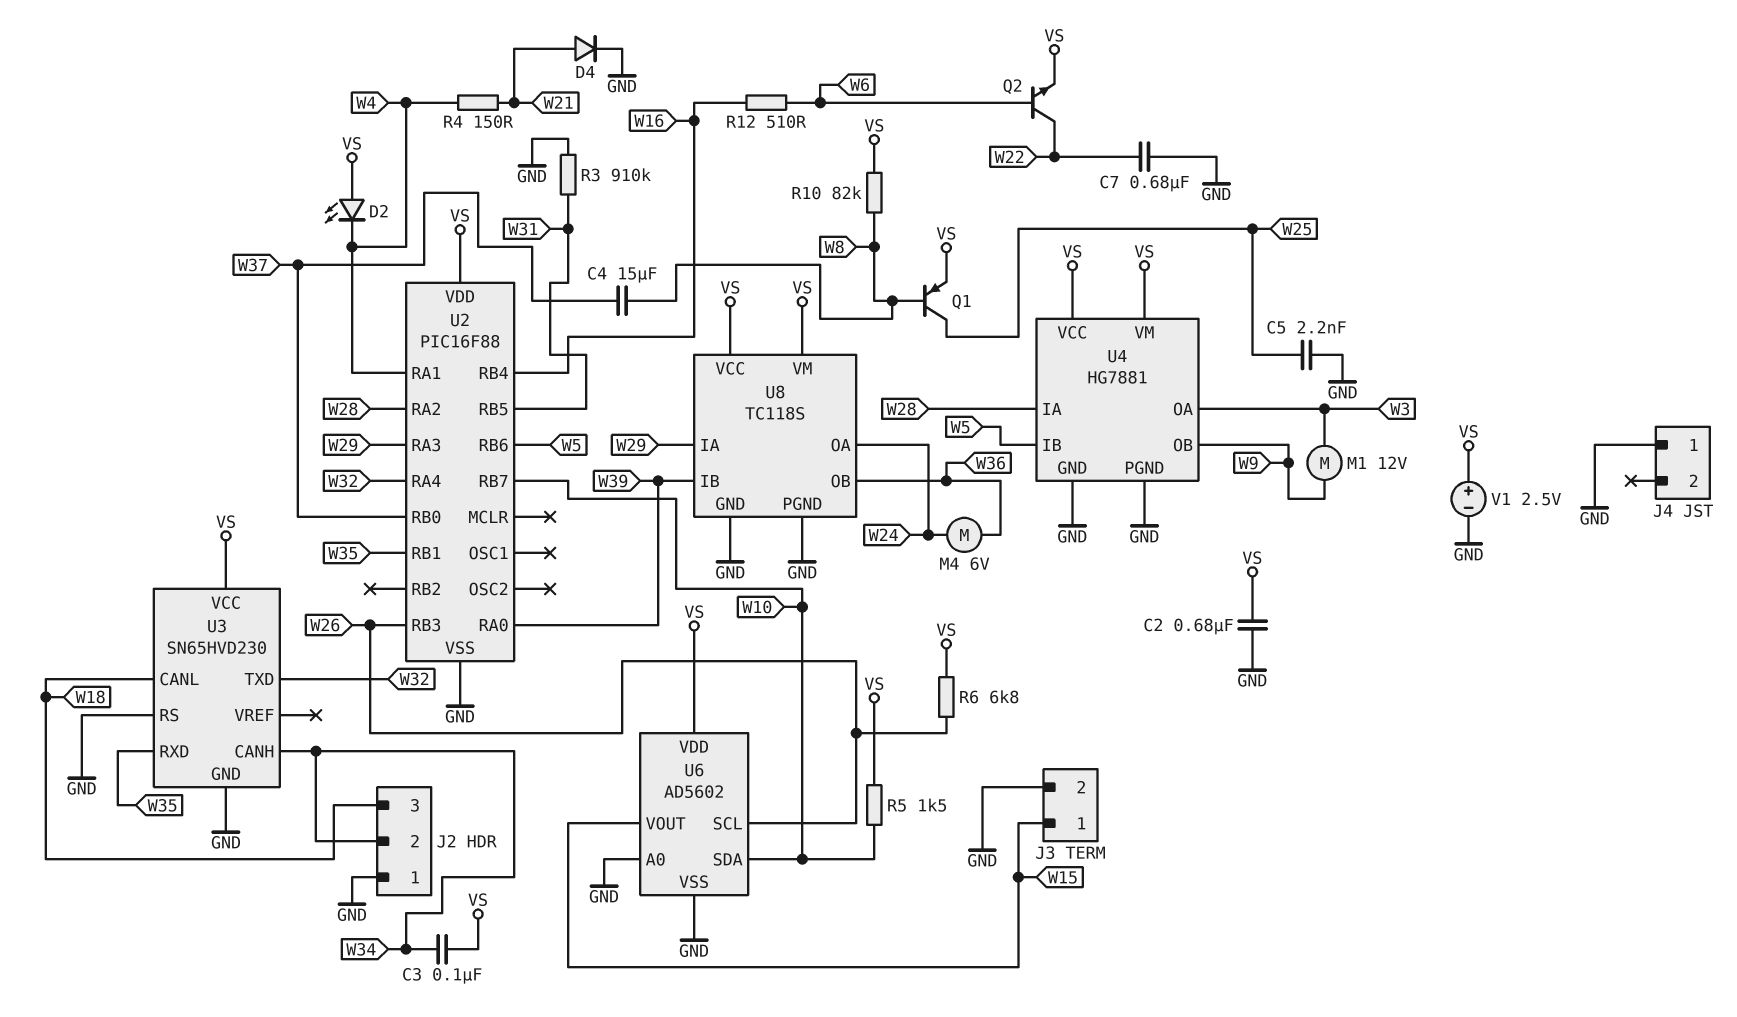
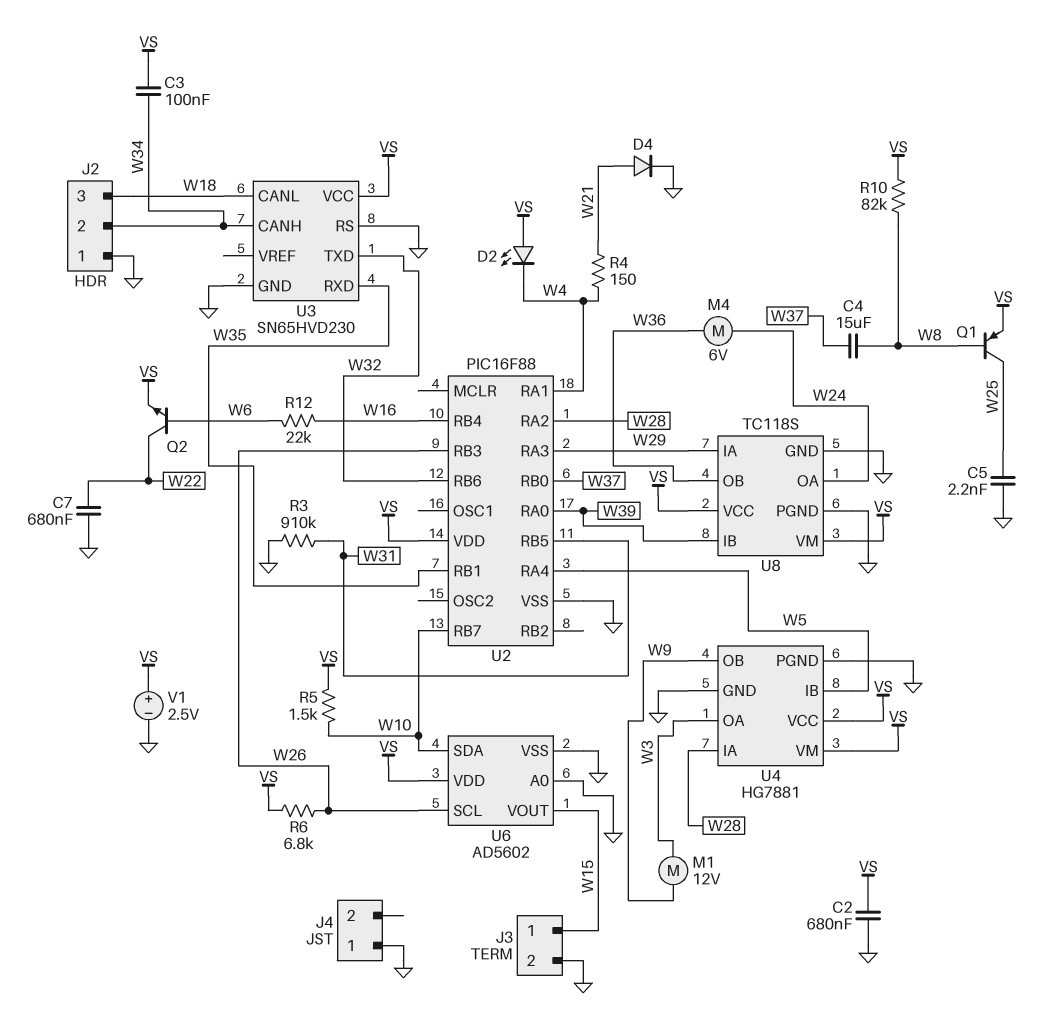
R12: 510 (W6, W16) -> 22k (W6, W16)
U2 pin RA4: W32 -> W5
U2 pin RB6: W5 -> W32

